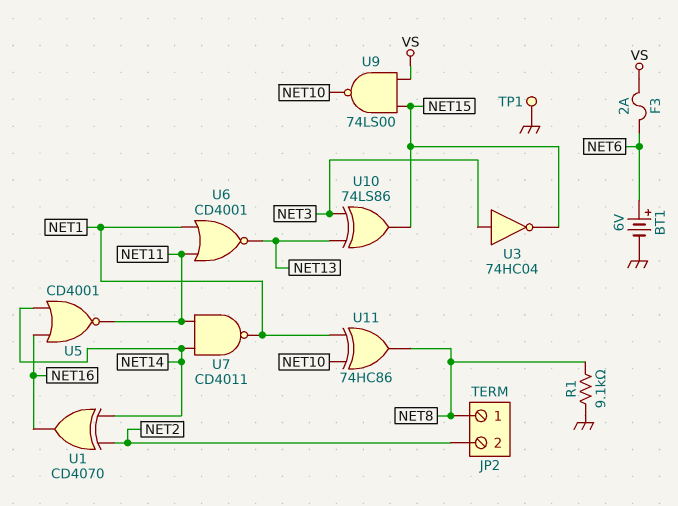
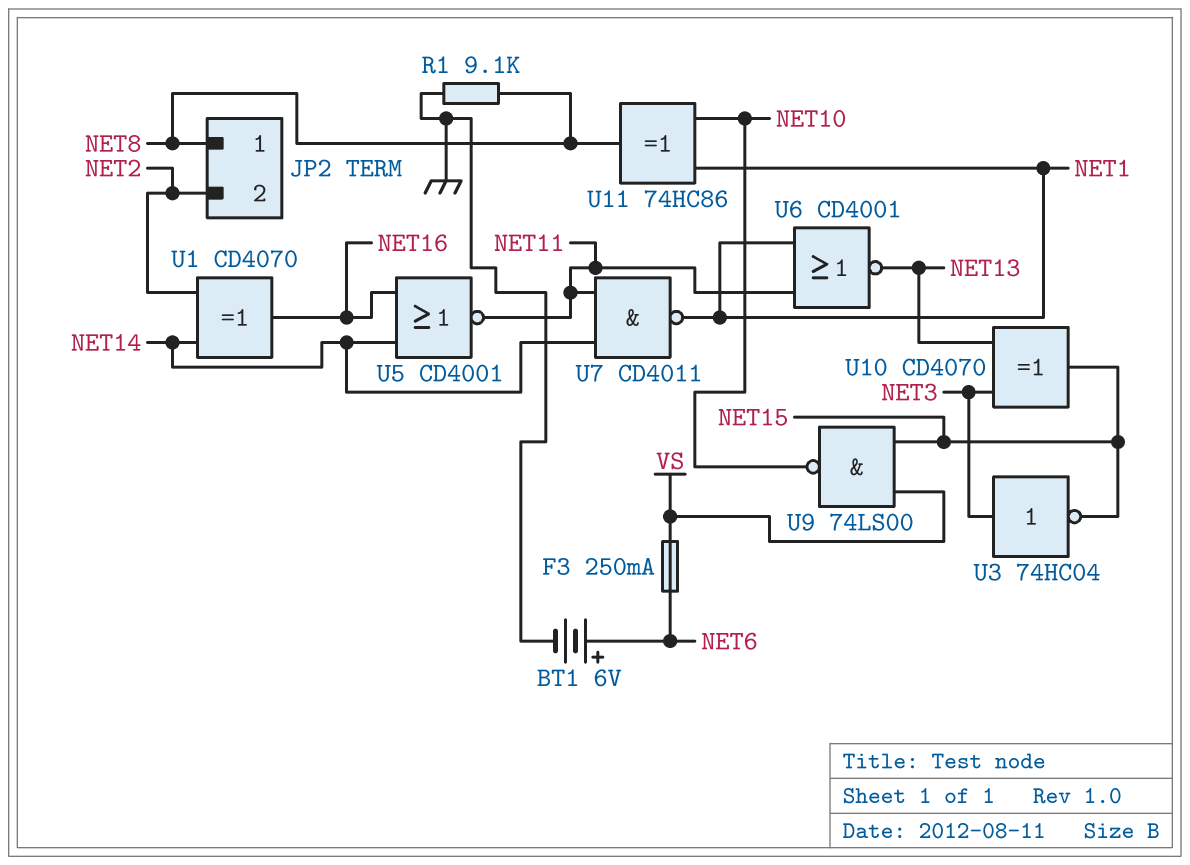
F3: 2A (NET6, VS) -> 250mA (NET6, VS)
TP1: test point (GND) -> none
U10: XOR 74LS86 (in NET3, in NET13, out NET15) -> XOR CD4070 (in NET3, in NET13, out NET15)

